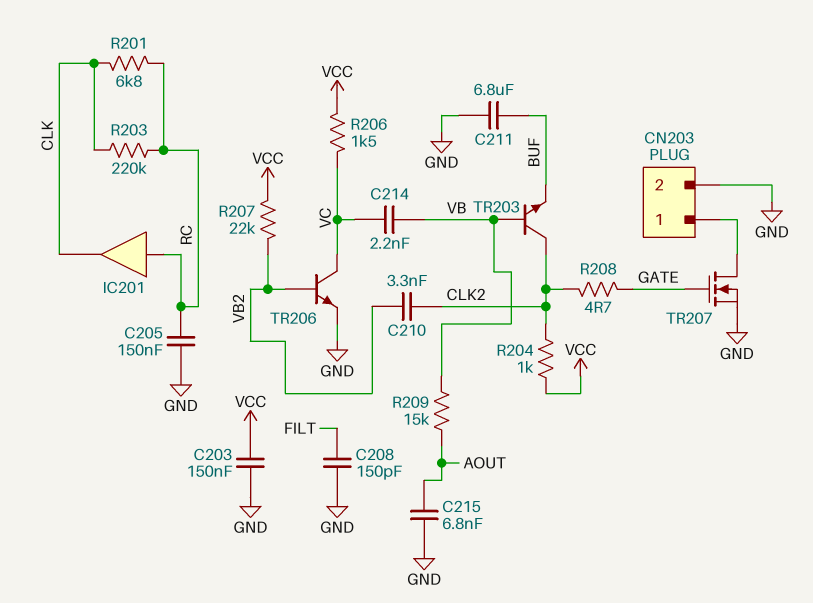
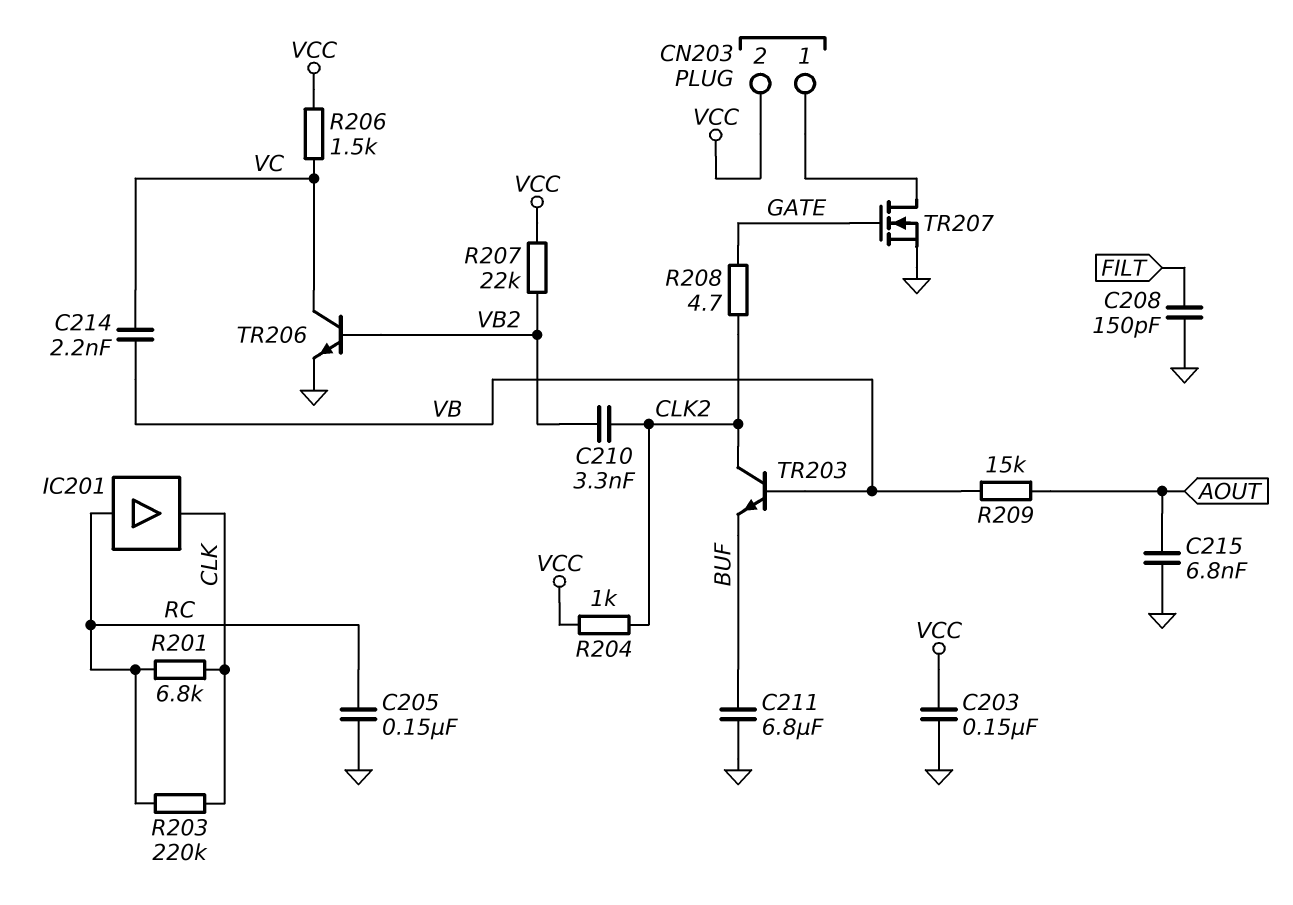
CN203 pin 2: GND -> VCC

